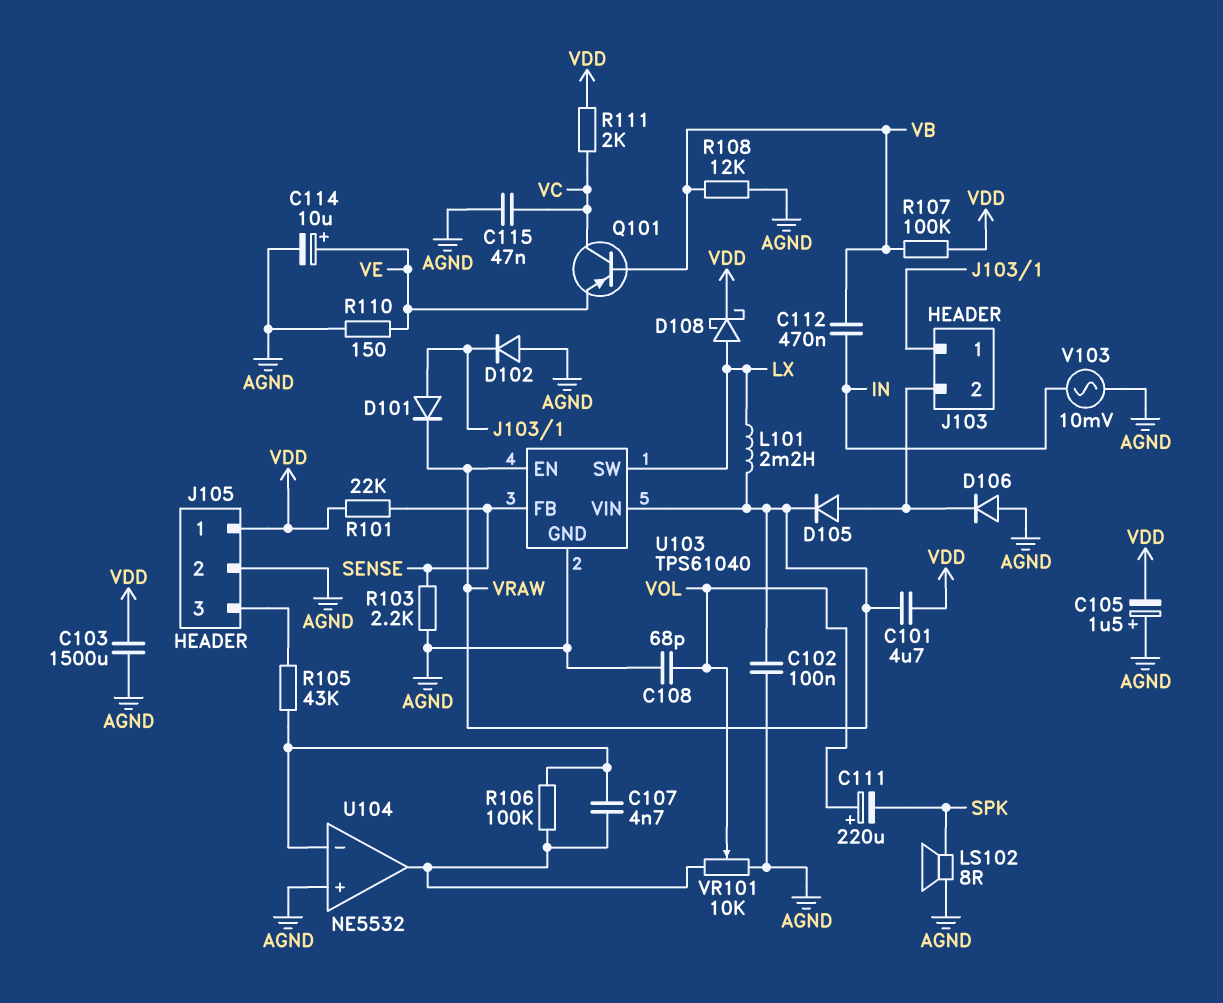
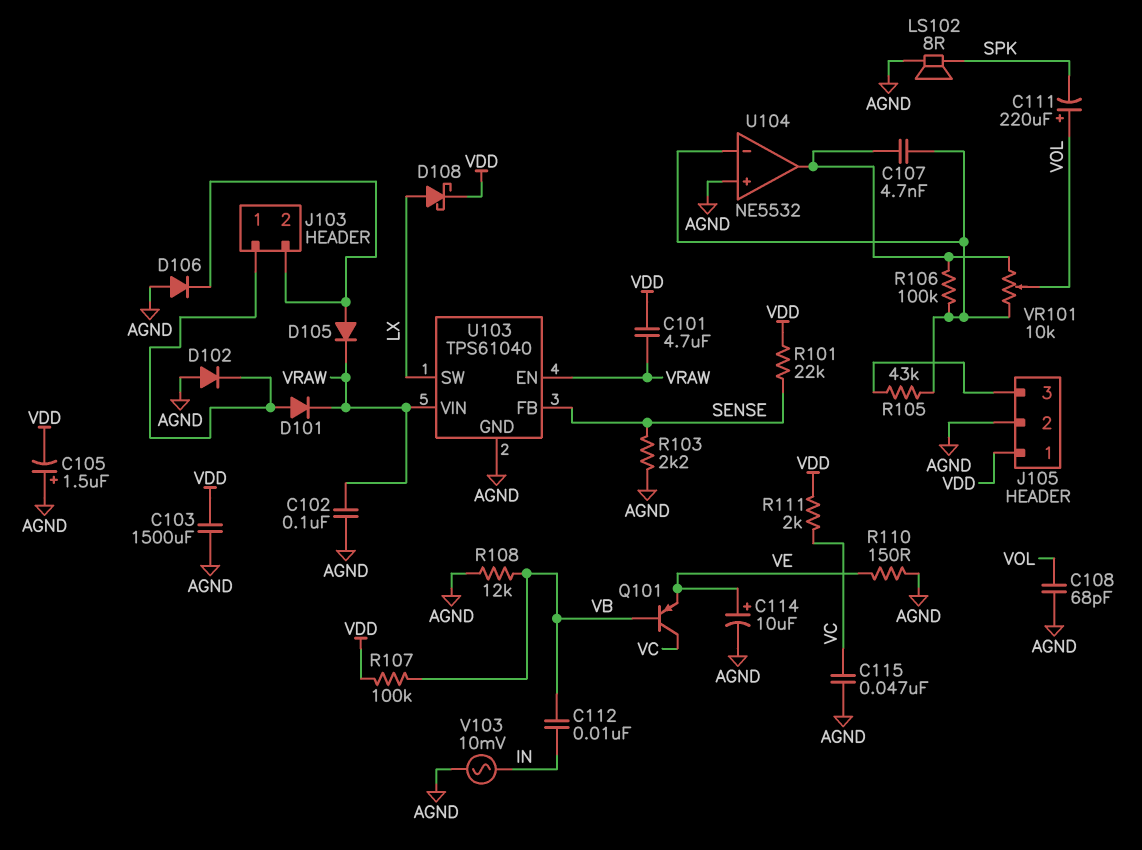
C112: 470nF (IN, VB) -> 10nF (IN, VB)
L101: 2.2mH (LX, VRAW) -> none
VR101: 10k (AGND, U104/out, wiper VOL) -> 10k (U104/in-, U104/out, wiper VOL)

